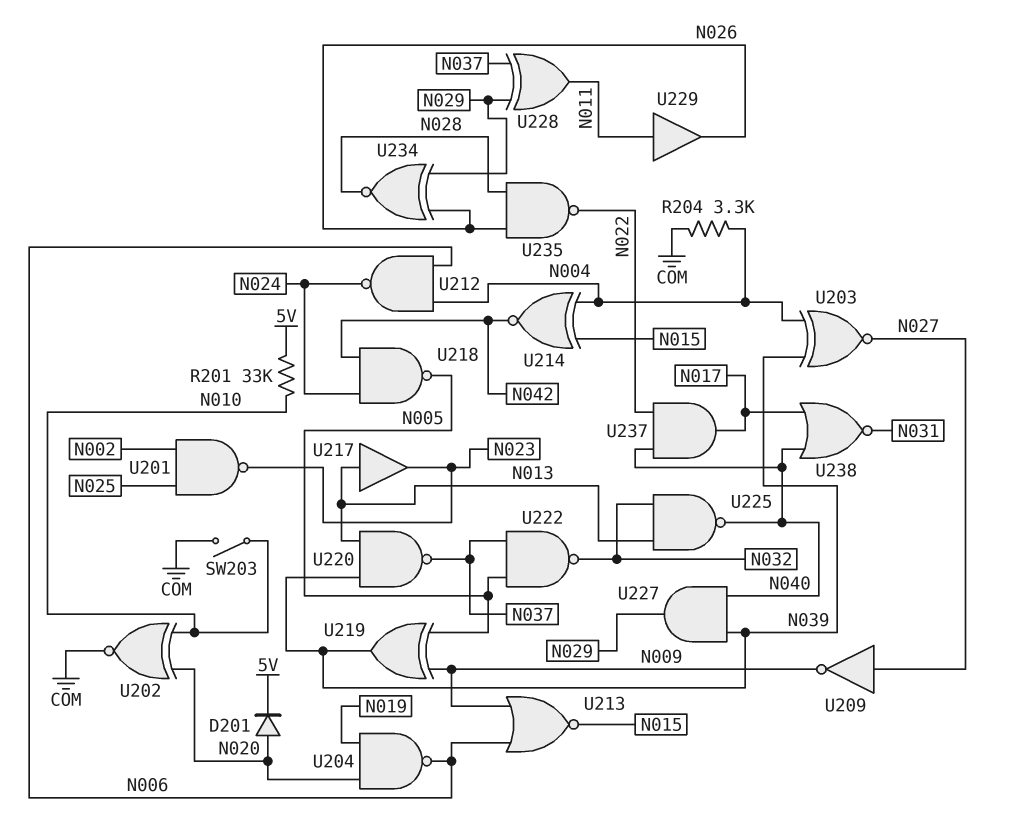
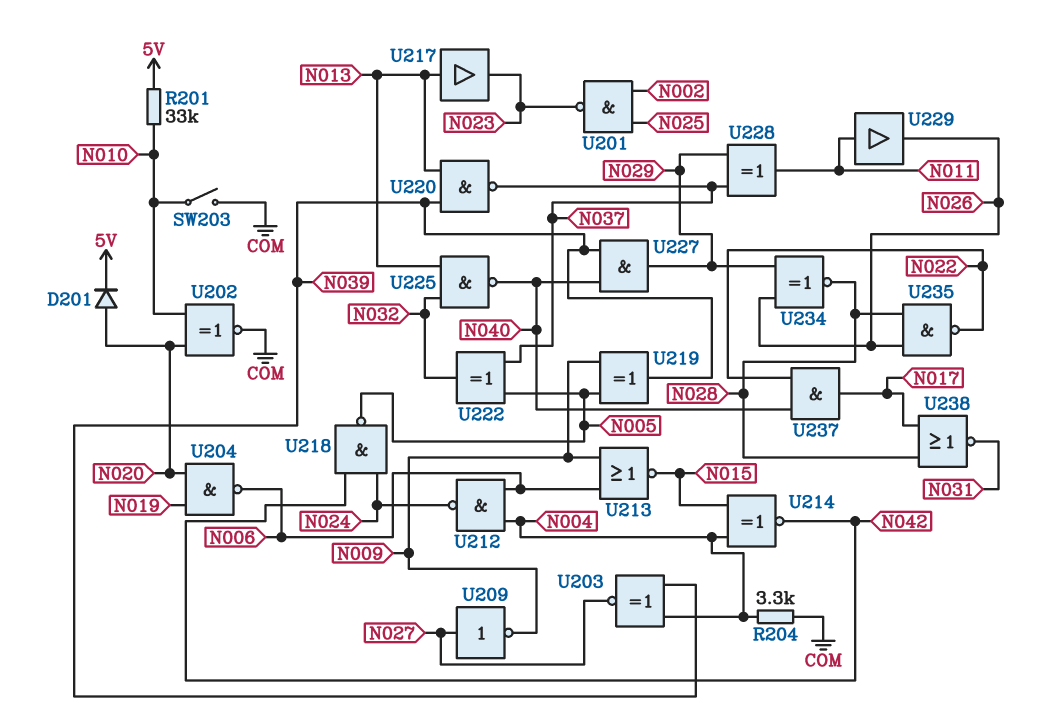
U222: NAND (in N005, in N037, out N032) -> XOR (in N005, in N037, out N032)
U238: NOR (in N017, in N040, out N031) -> NOR (in N017, in N028, out N031)

